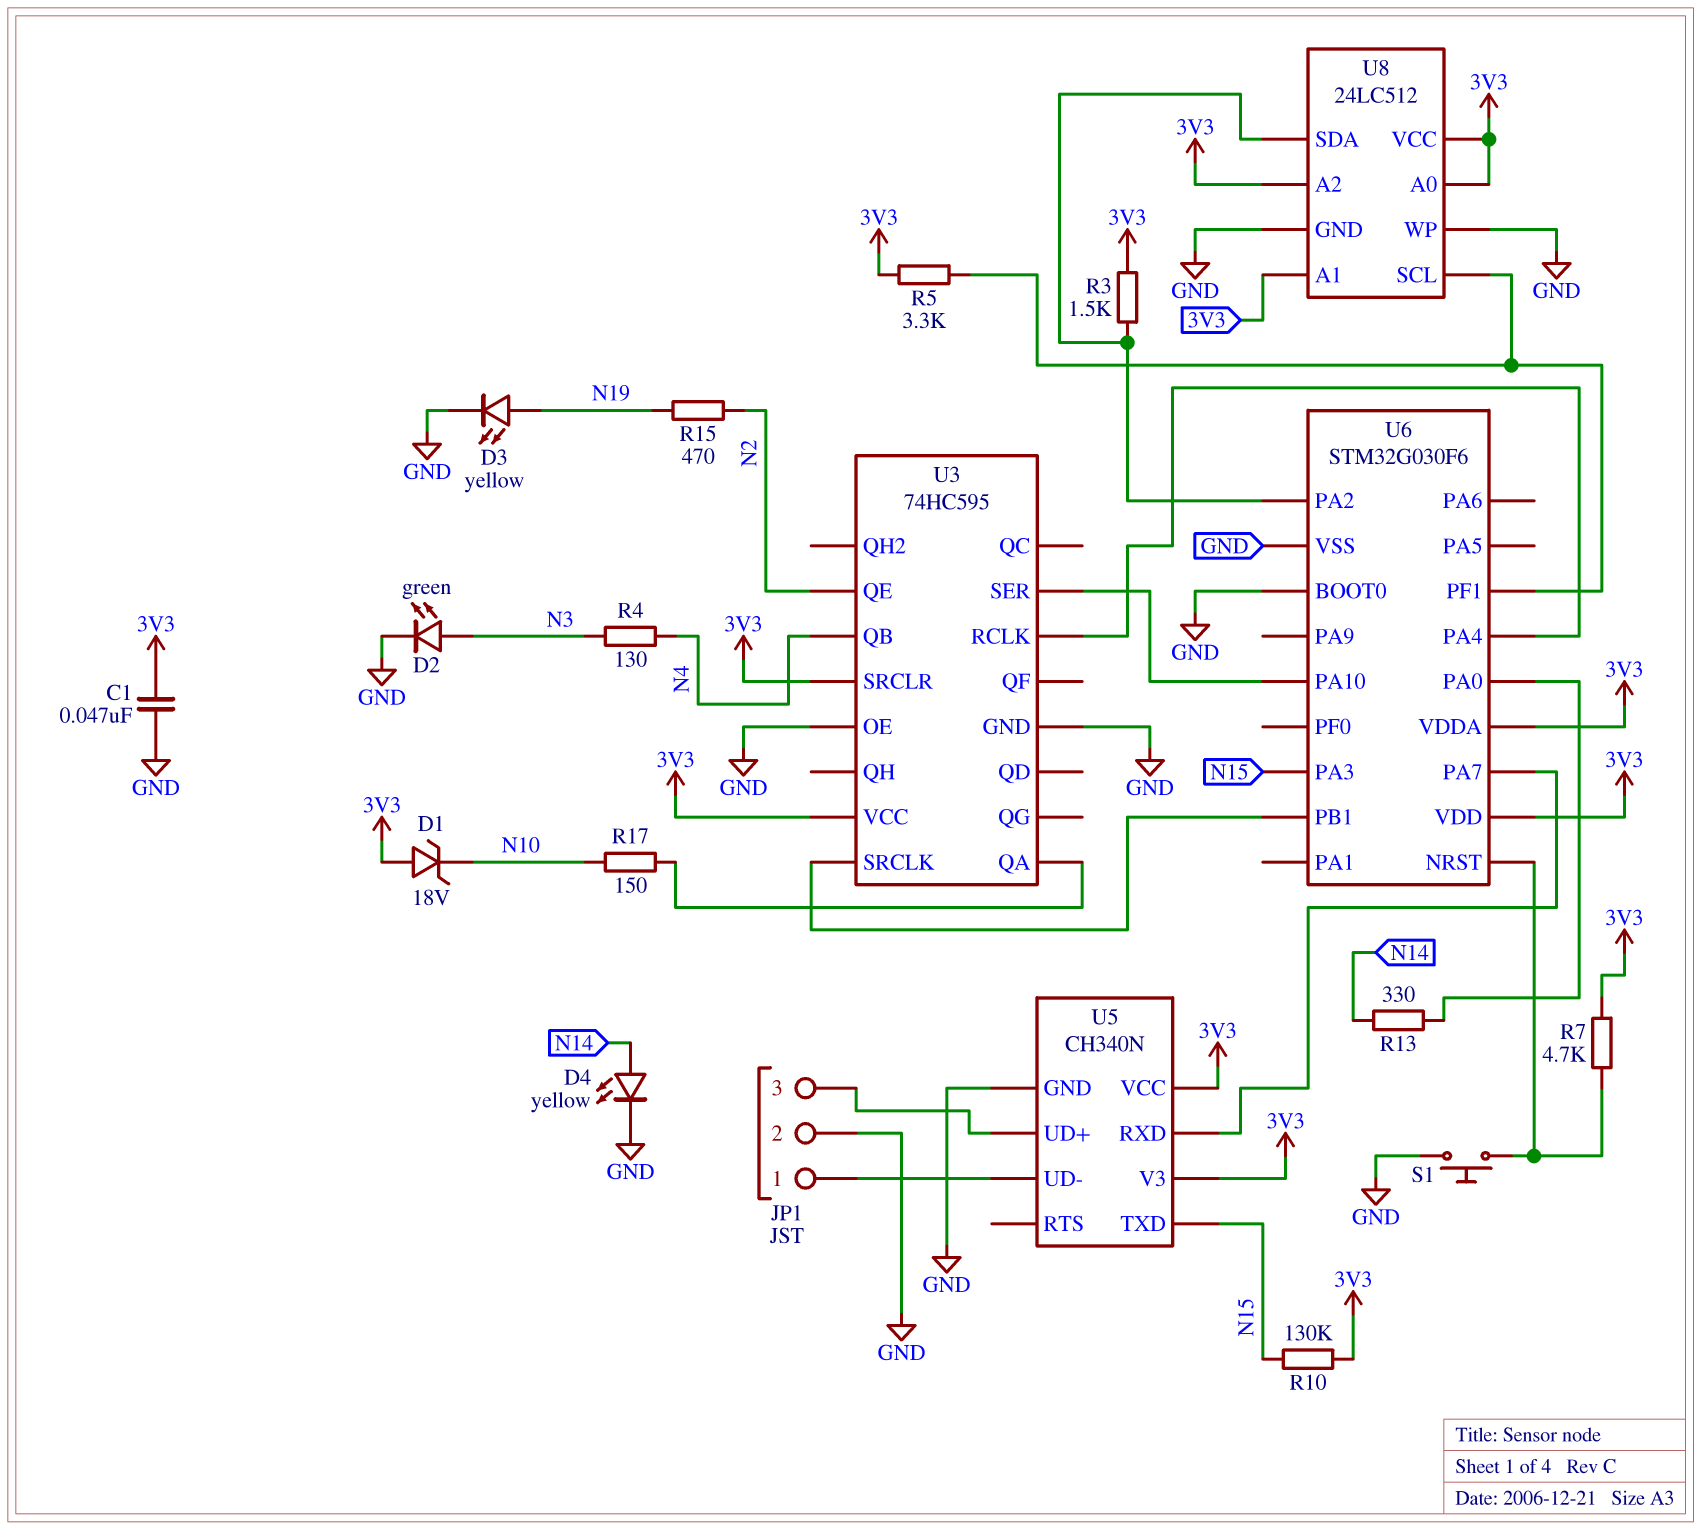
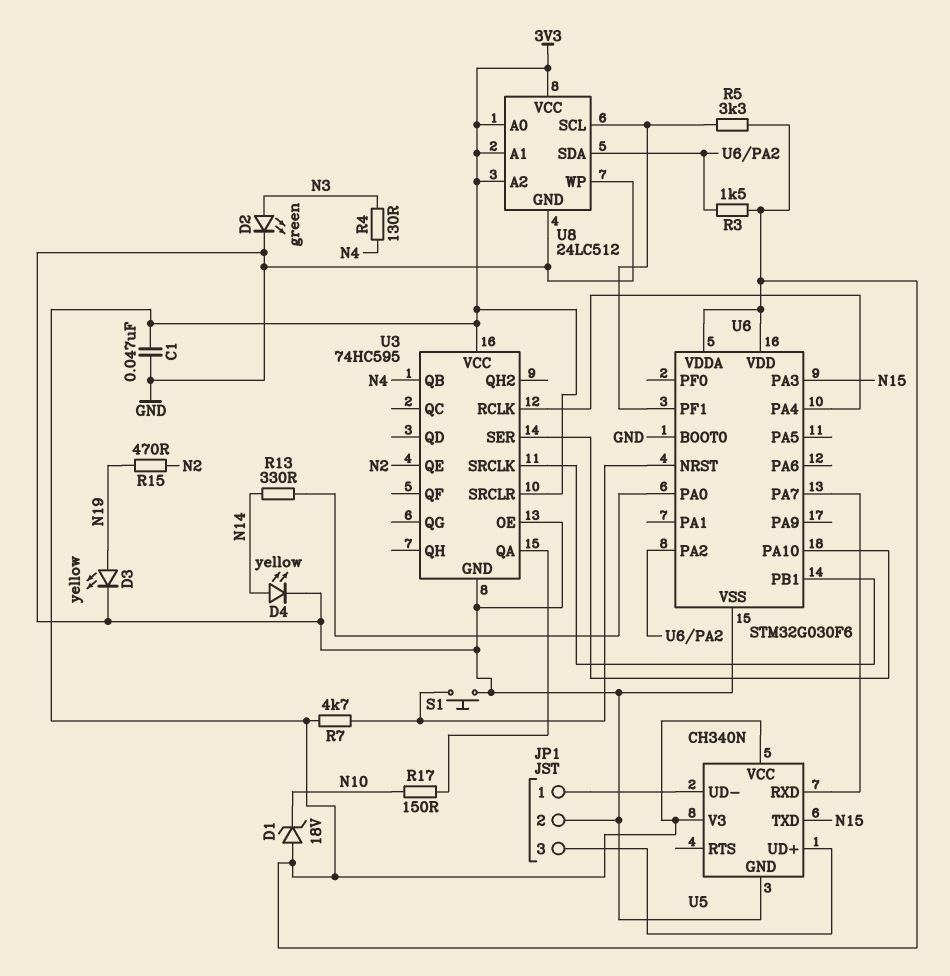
R10: 130k (3V3, N15) -> none

